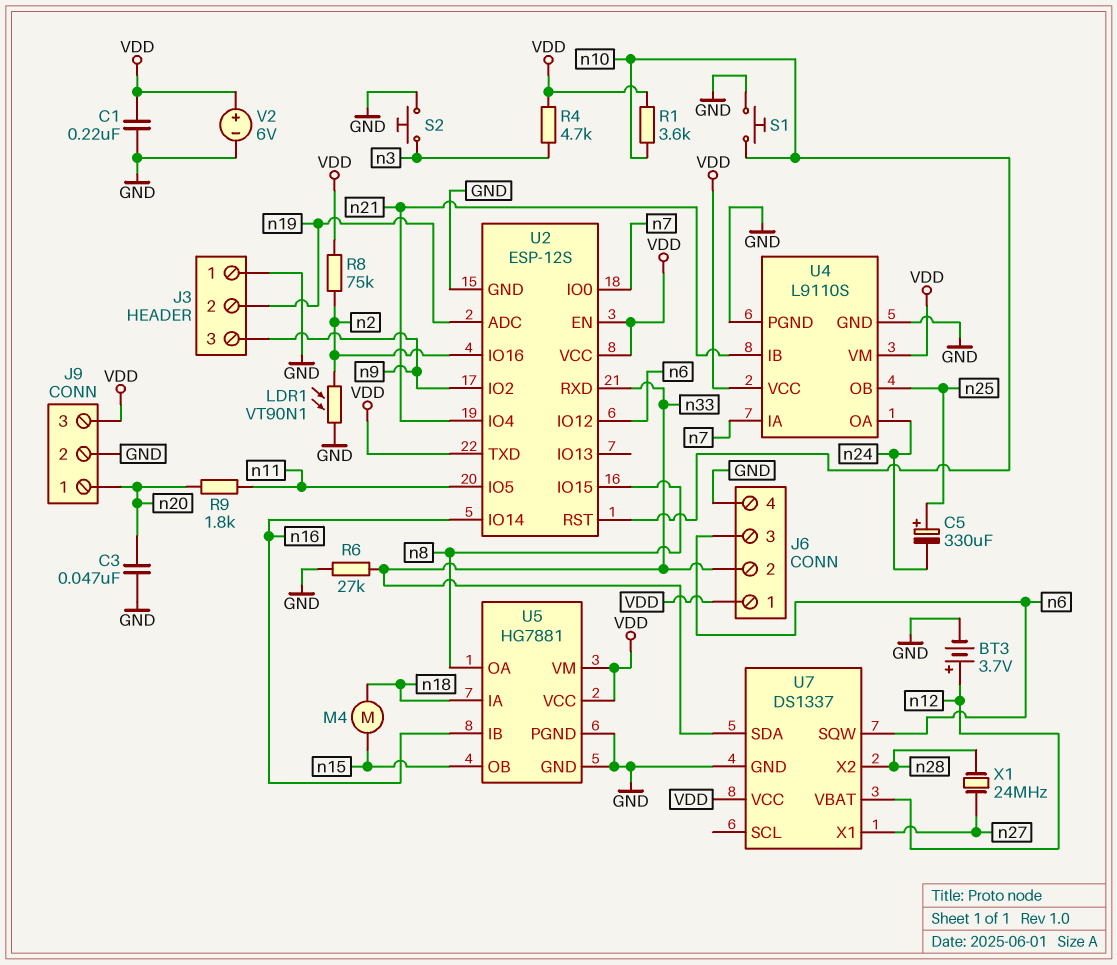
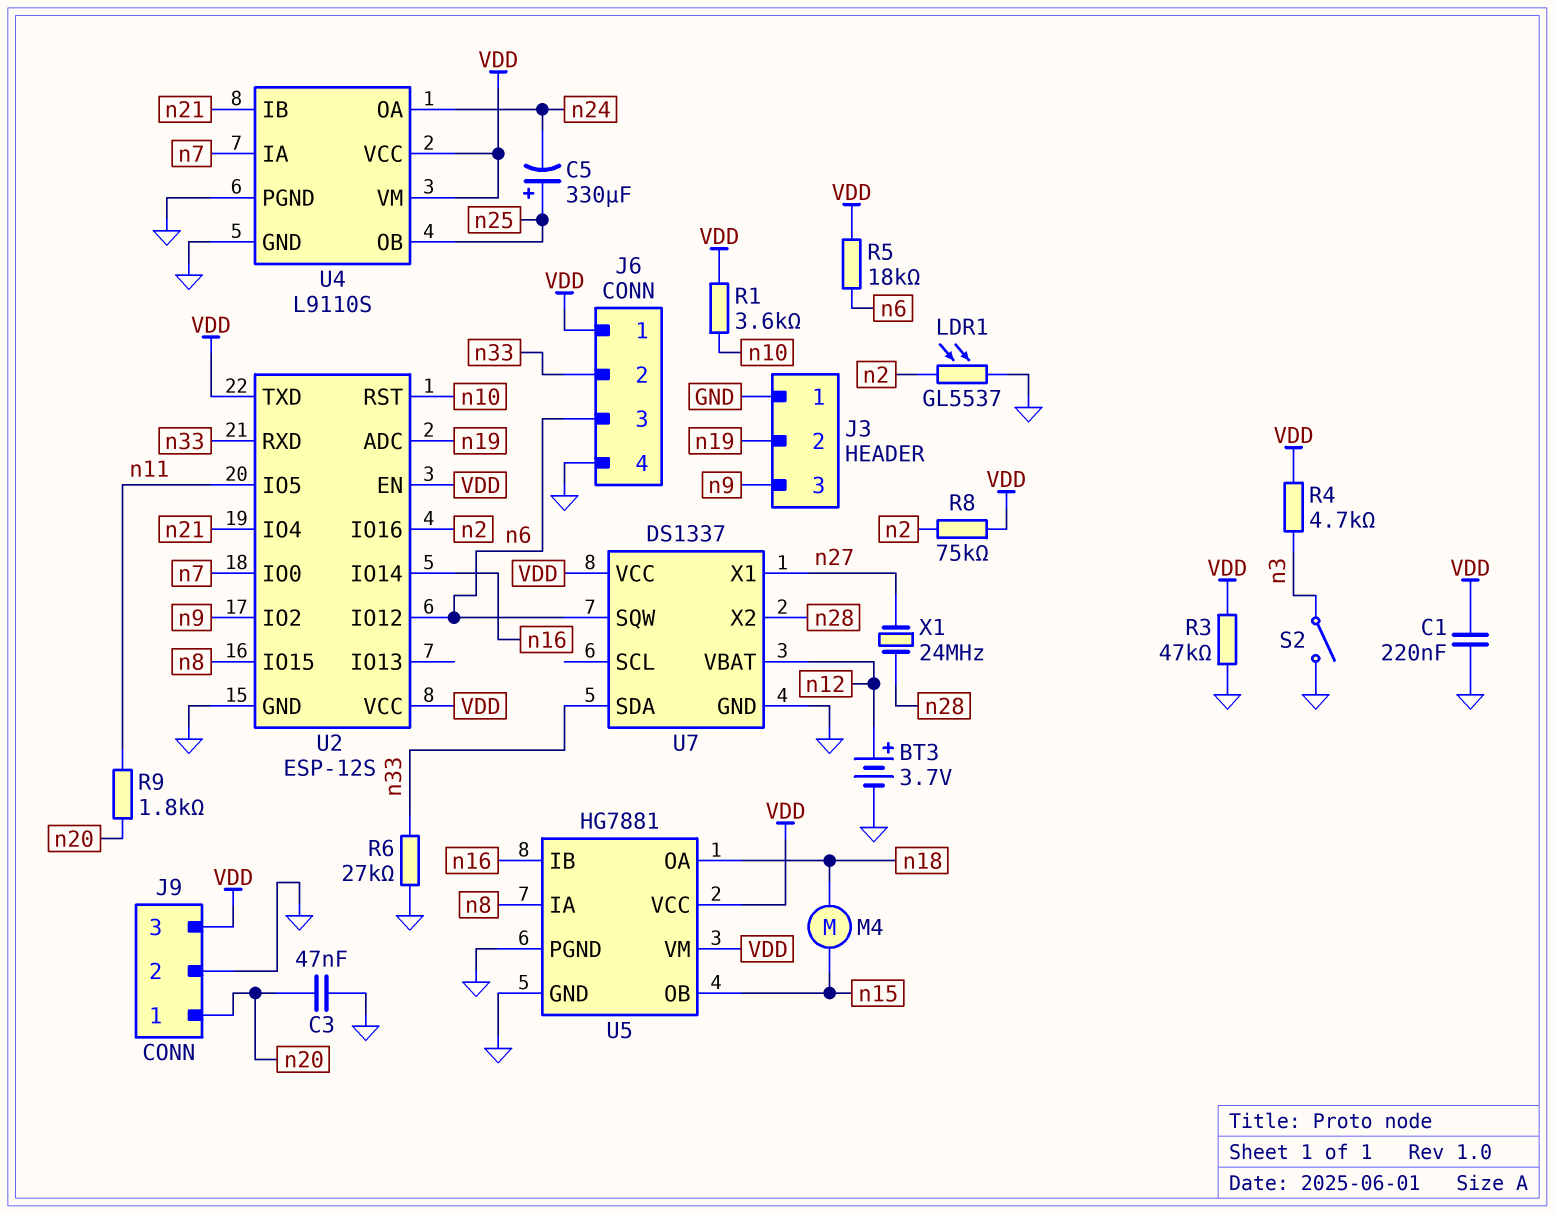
LDR1: VT90N1 (GND, n2) -> GL5537 (GND, n2)
R3: none -> 47k (GND, VDD)
R5: none -> 18k (VDD, n6)
S1: button (GND, n10) -> none
S2: button (GND, n3) -> switch (GND, n3)
U5 pin IA: n18 -> n8
U5 pin OA: n8 -> n18
V2: 6V (plus VDD, minus GND) -> none

